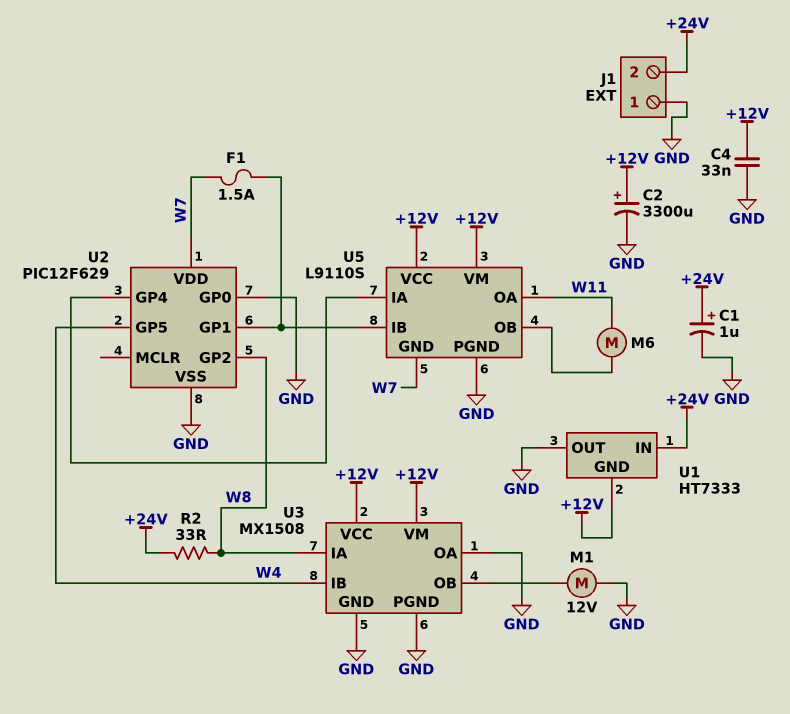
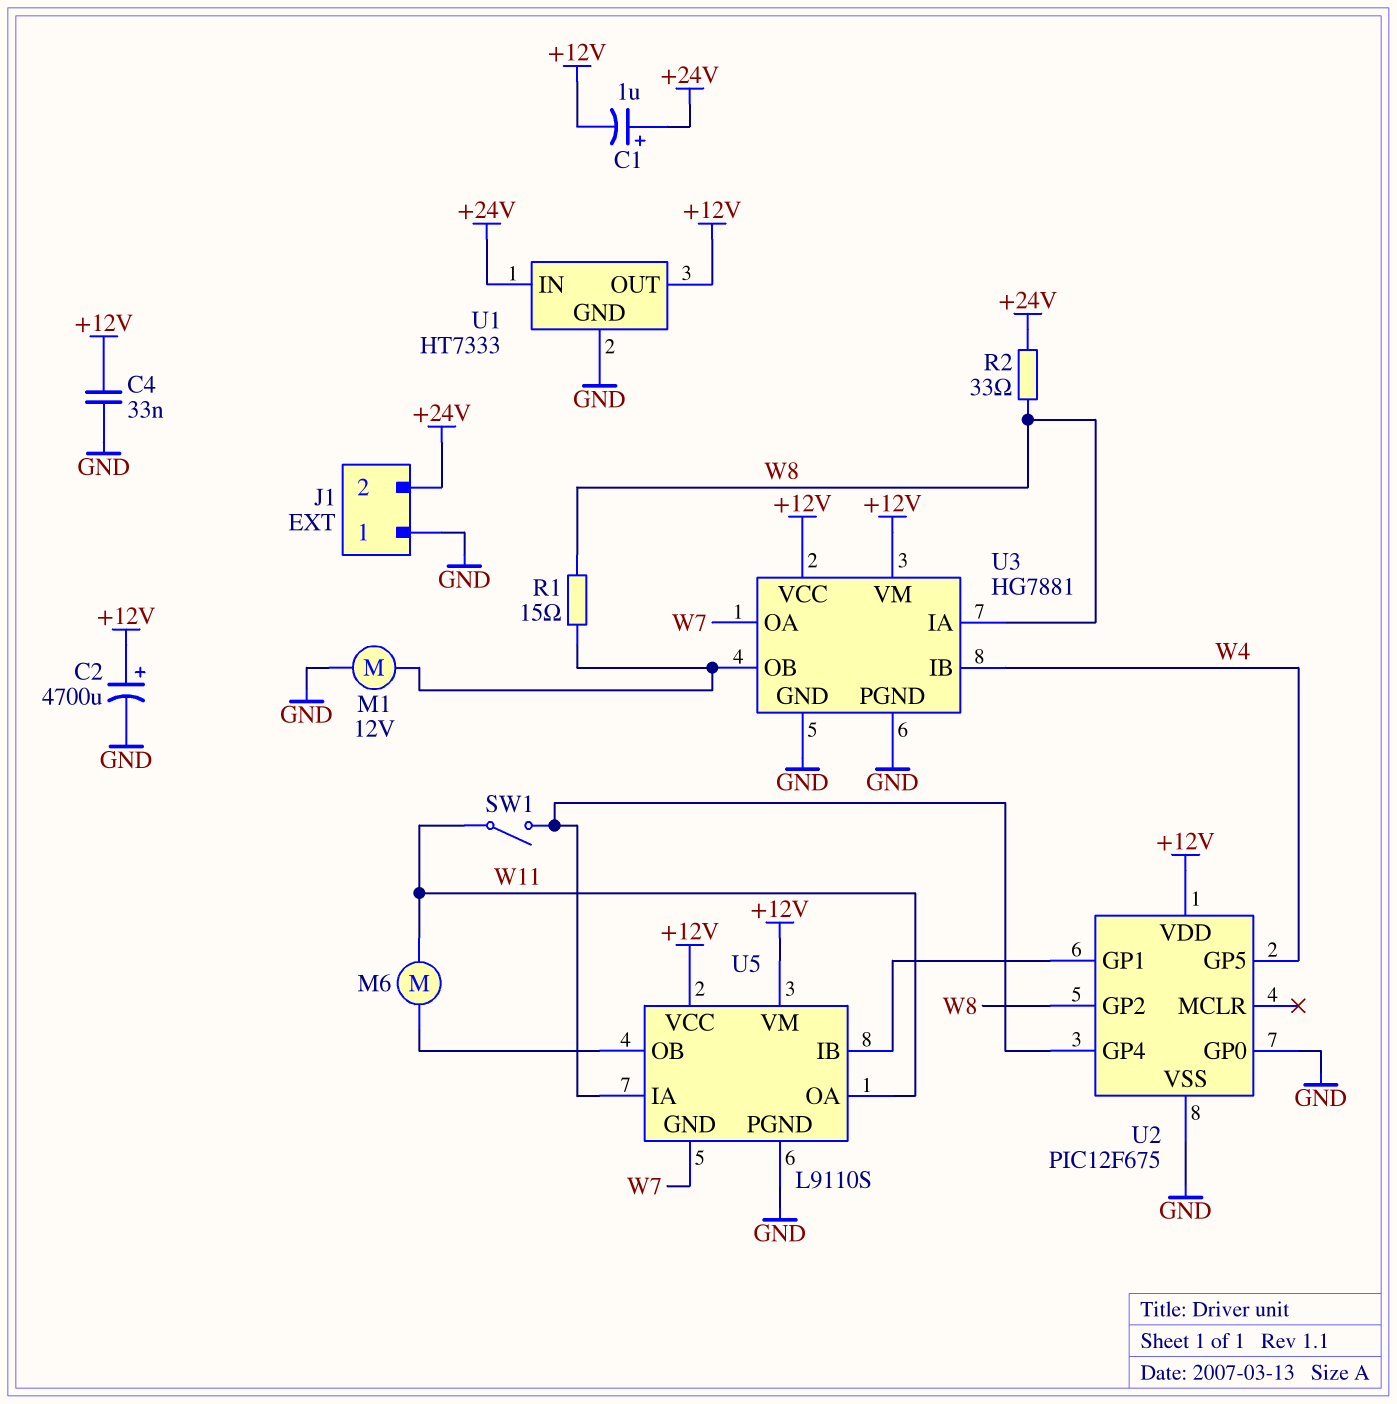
C1: 1uF (plus +24V, minus GND) -> 1uF (plus +24V, minus +12V)
C2: 3300uF (plus +12V, minus GND) -> 4700uF (plus +12V, minus GND)
F1: 1.5A (U2/GP1, W7) -> none
R1: none -> 15 (U3/OB, W8)
SW1: none -> switch (U2/GP4, W11)
U1 pin GND: +12V -> GND
U1 pin OUT: GND -> +12V
U2: PIC12F629 -> PIC12F675
U2 pin VDD: W7 -> +12V
U3: MX1508 -> HG7881
U3 pin OA: GND -> W7

